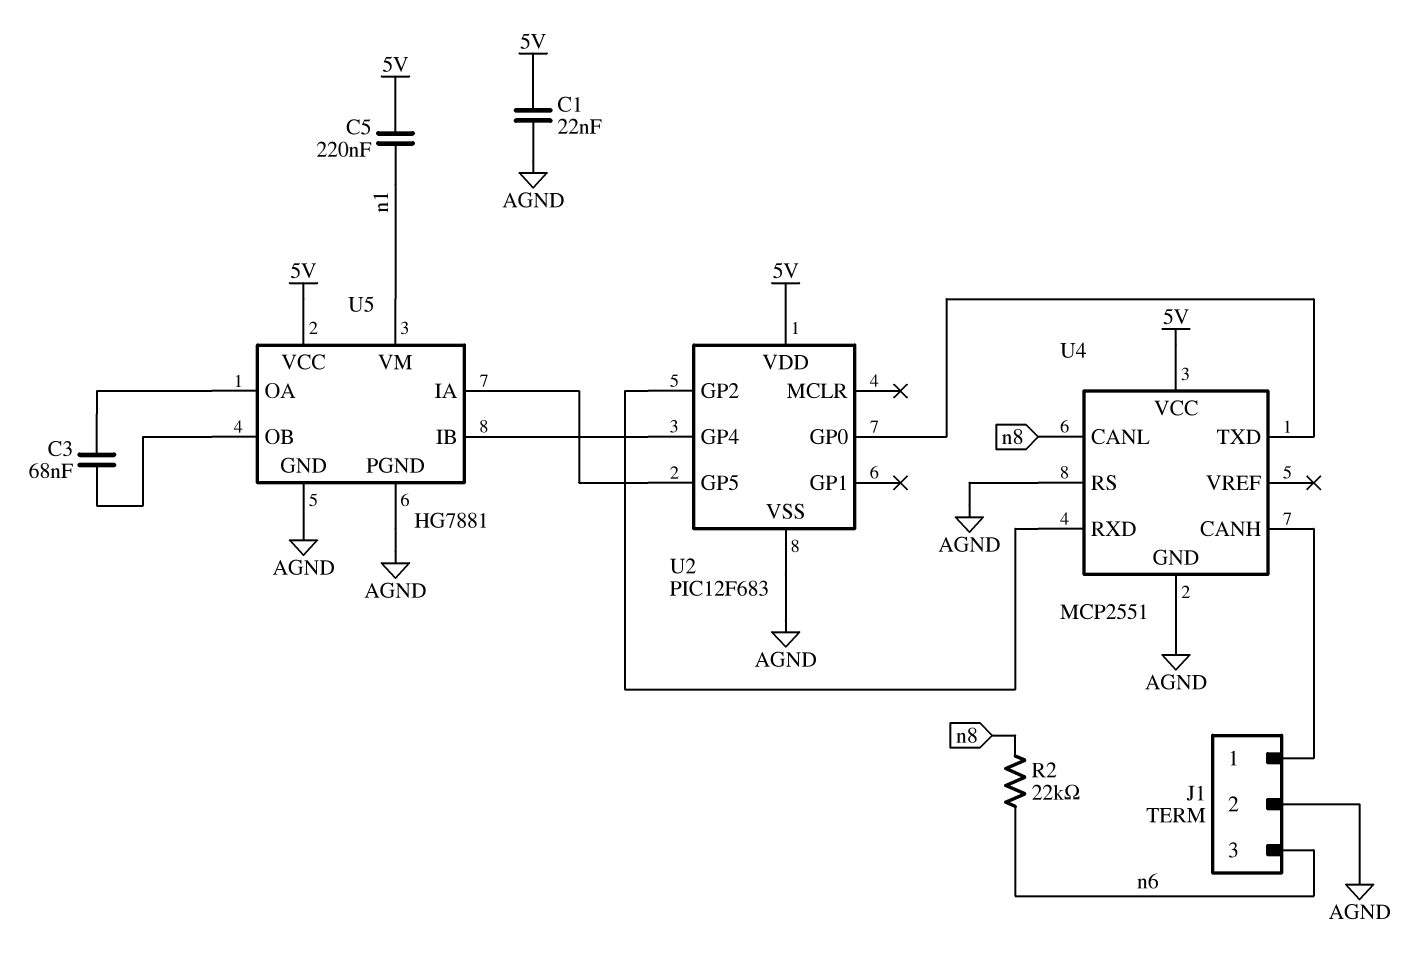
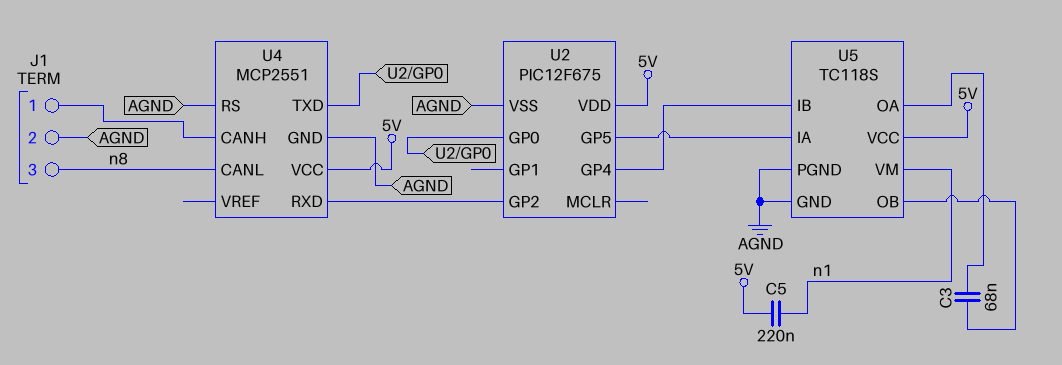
C1: 22nF (5V, AGND) -> none
J1 pin 3: n6 -> n8
R2: 22k (n6, n8) -> none
U2: PIC12F683 -> PIC12F675
U5: HG7881 -> TC118S

